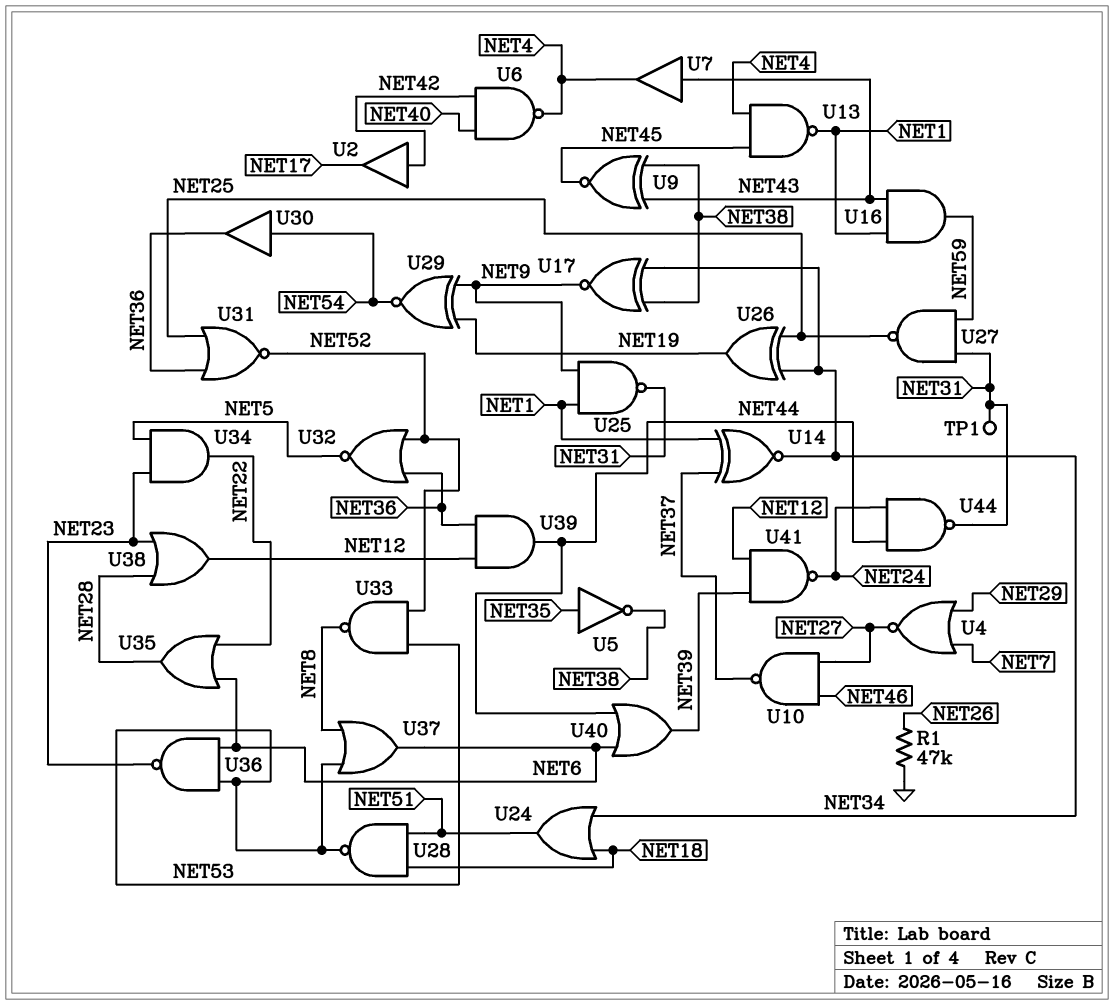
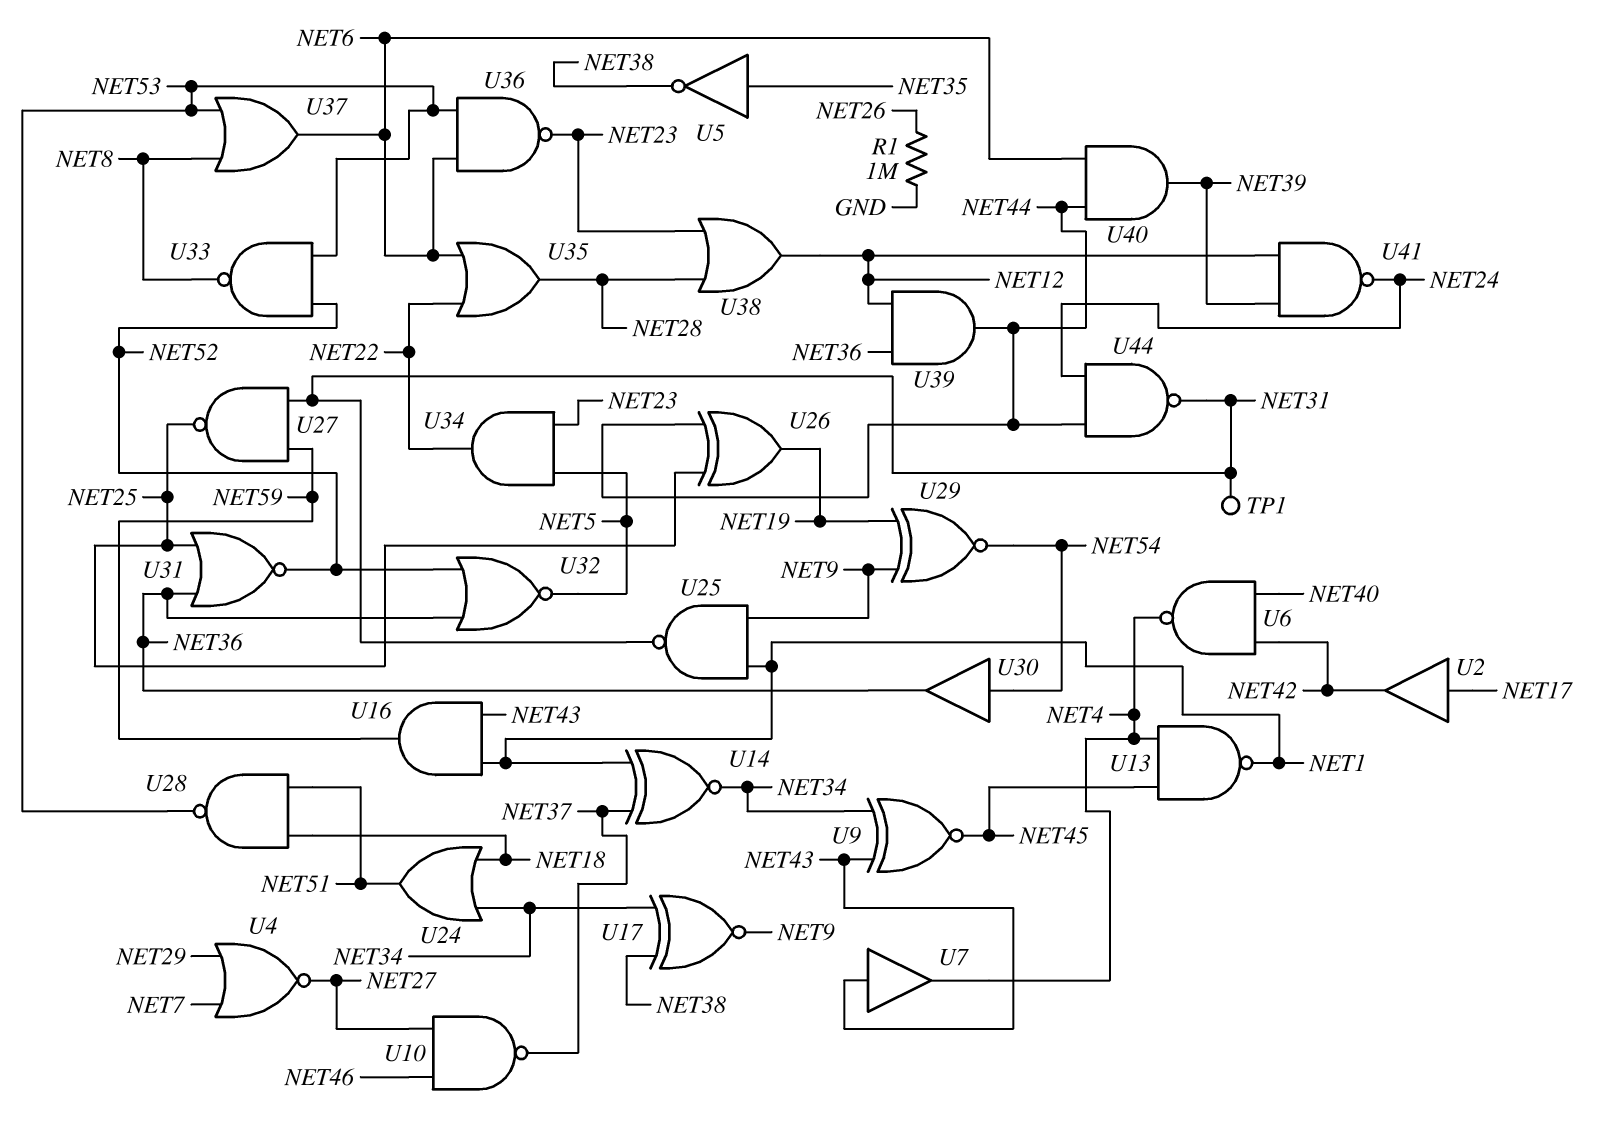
R1: 47k (GND, NET26) -> 1M (GND, NET26)
U2: buffer (in NET42, out NET17) -> buffer (in NET17, out NET42)
U9: XNOR (in NET38, in NET43, out NET45) -> XNOR (in NET34, in NET43, out NET45)
U26: XOR (in NET25, in NET34, out NET19) -> XOR (in NET25, in NET44, out NET19)
U40: OR (in NET6, in NET44, out NET39) -> AND (in NET6, in NET44, out NET39)

